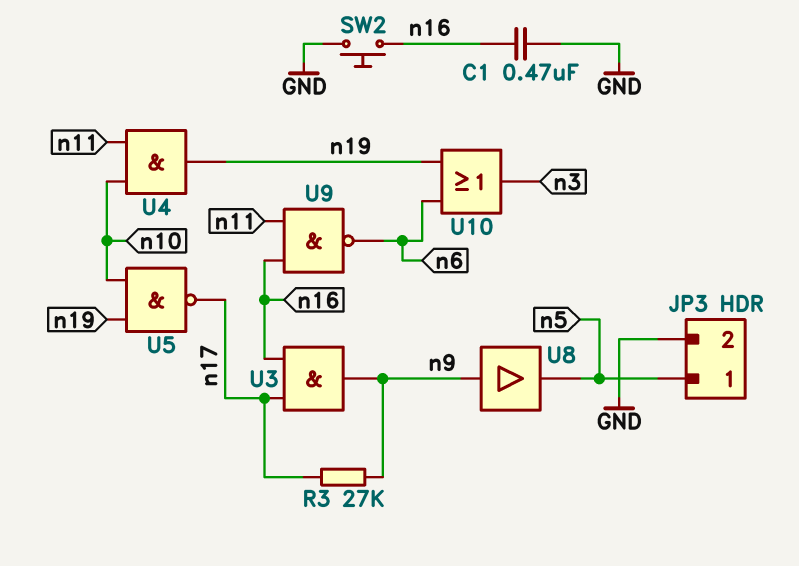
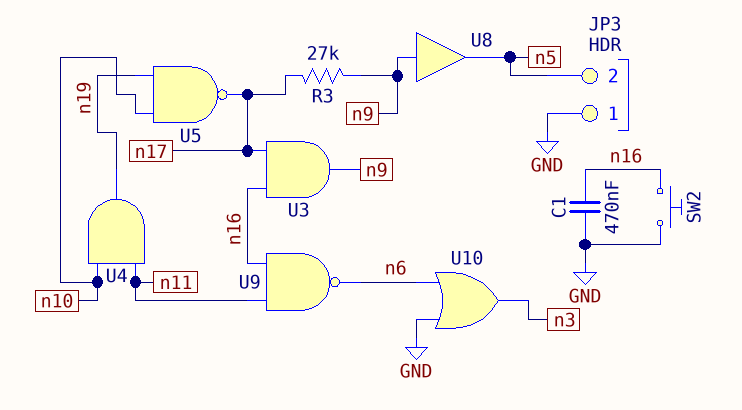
JP3 pin 1: n5 -> GND
JP3 pin 2: GND -> n5
U10: OR (in n6, in n19, out n3) -> OR (in GND, in n6, out n3)

